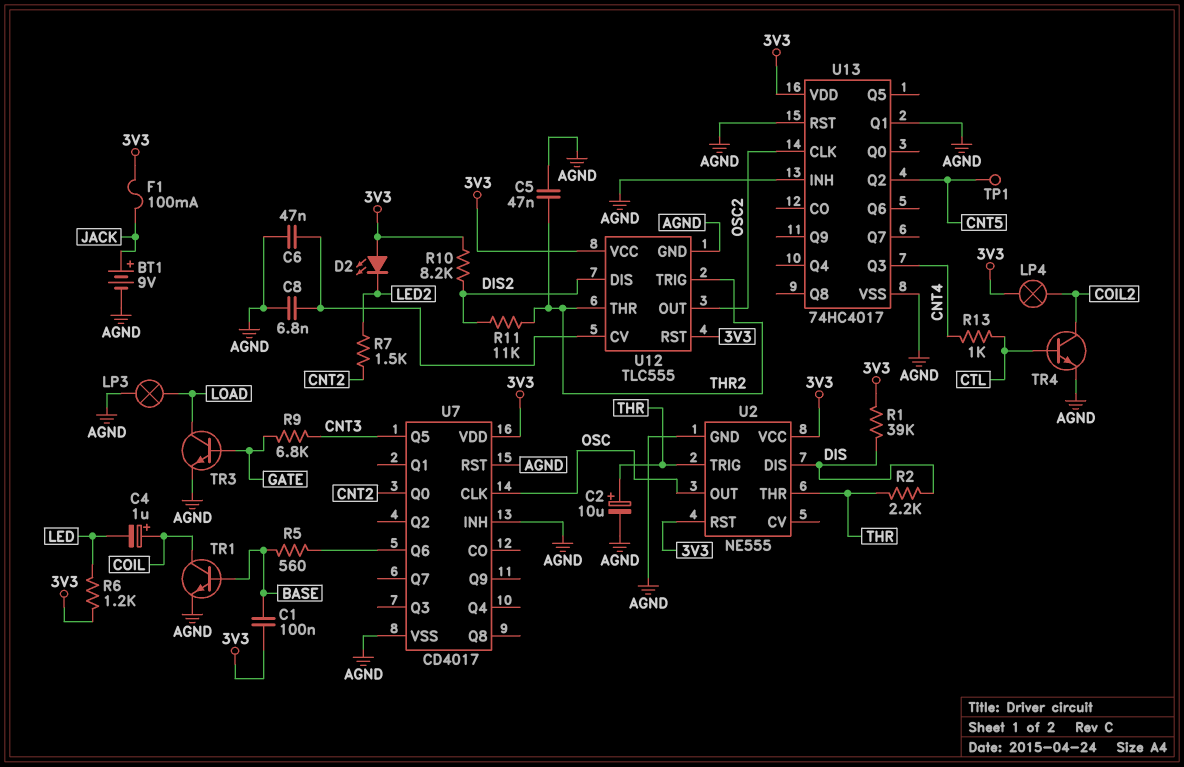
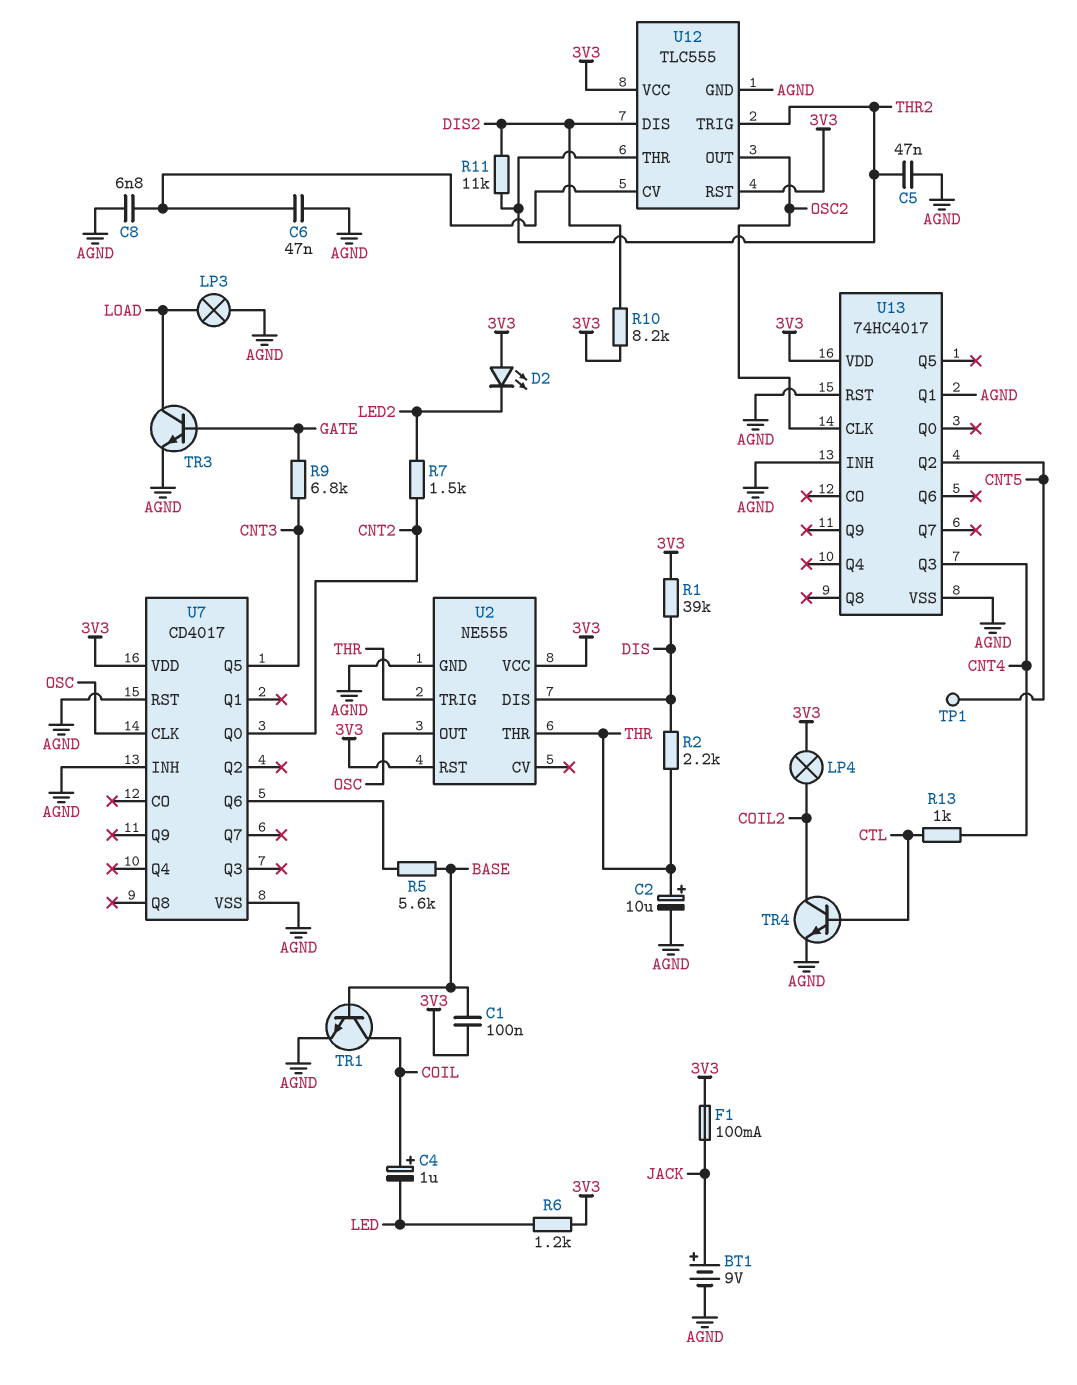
R5: 560 (BASE, U7/Q6) -> 5.6k (BASE, U7/Q6)

